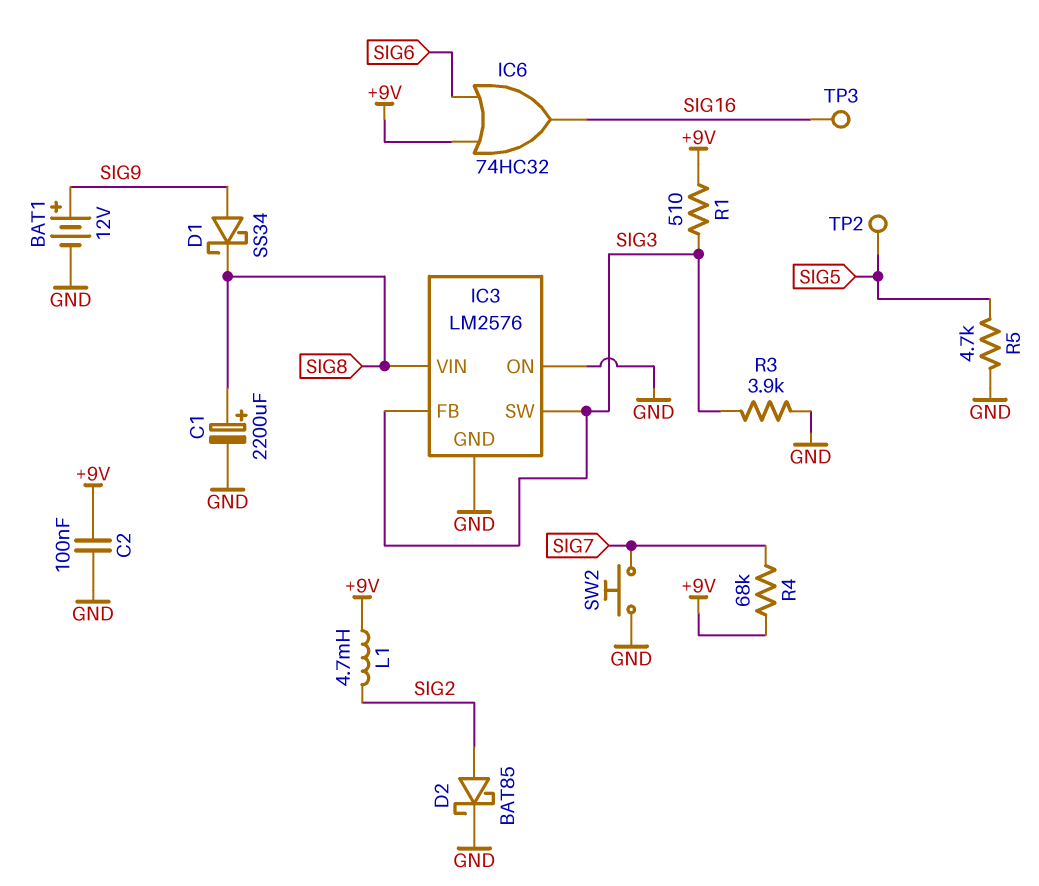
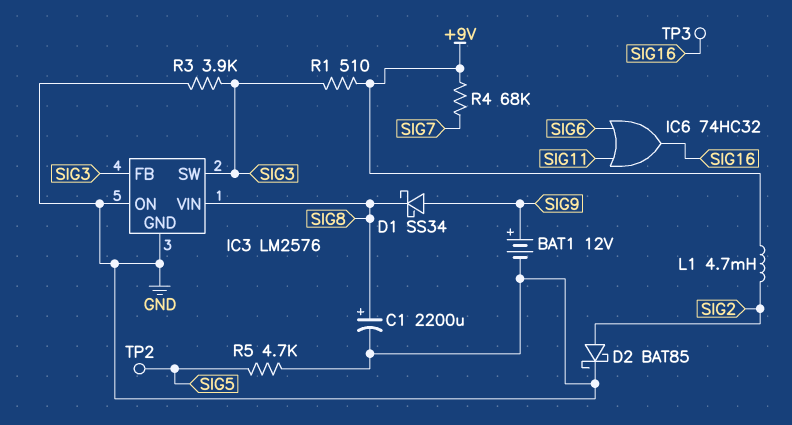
C2: 100nF (+9V, GND) -> none
IC6: OR 74HC32 (in +9V, in SIG6, out SIG16) -> OR 74HC32 (in SIG6, in SIG11, out SIG16)
SW2: button (GND, SIG7) -> none

